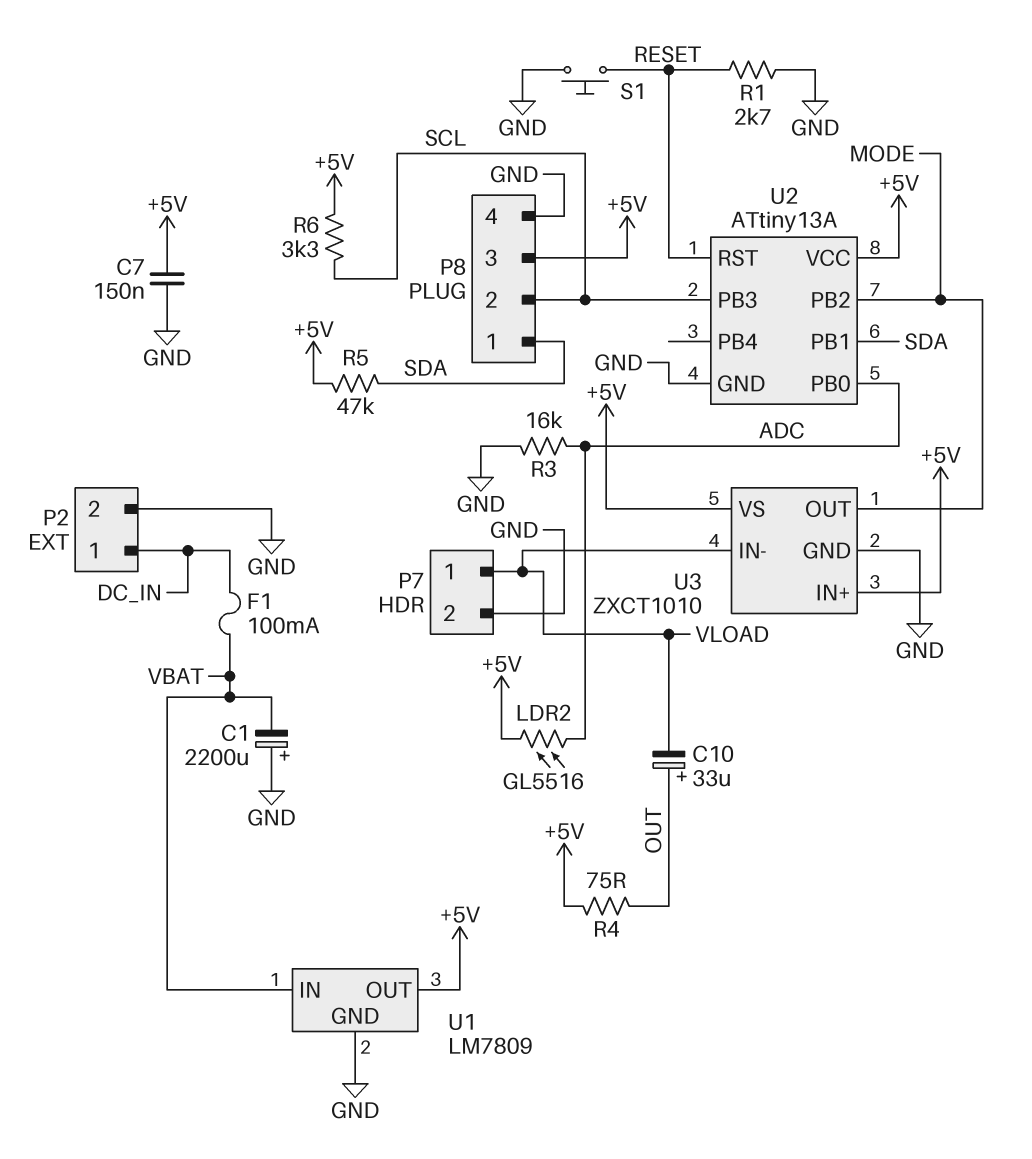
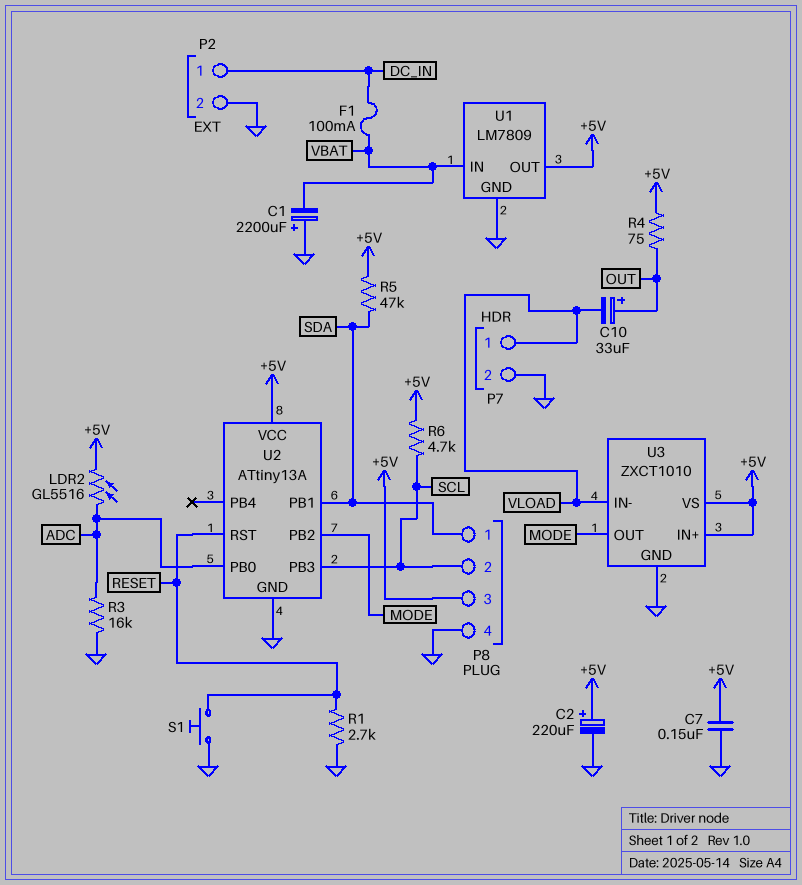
C2: none -> 220uF (plus +5V, minus GND)
R6: 3.3k (+5V, SCL) -> 4.7k (+5V, SCL)

